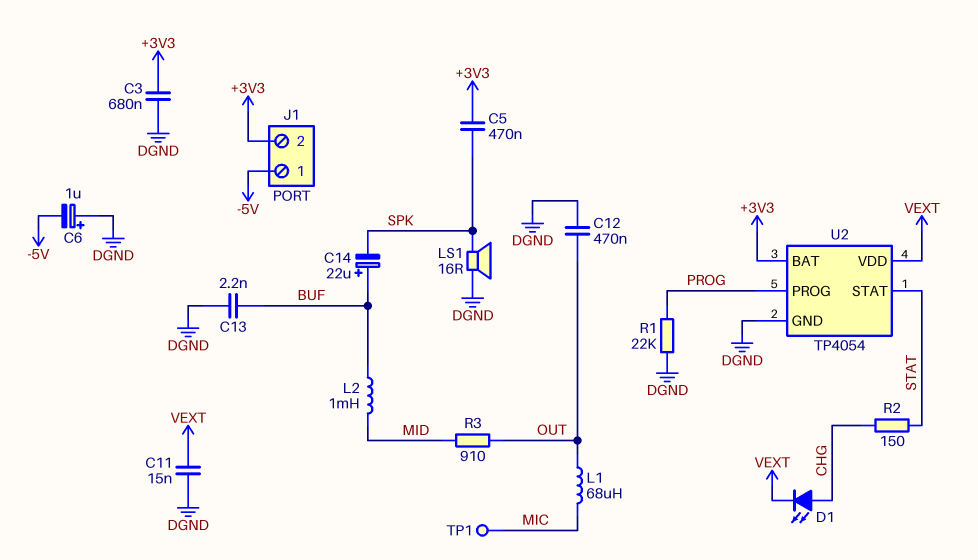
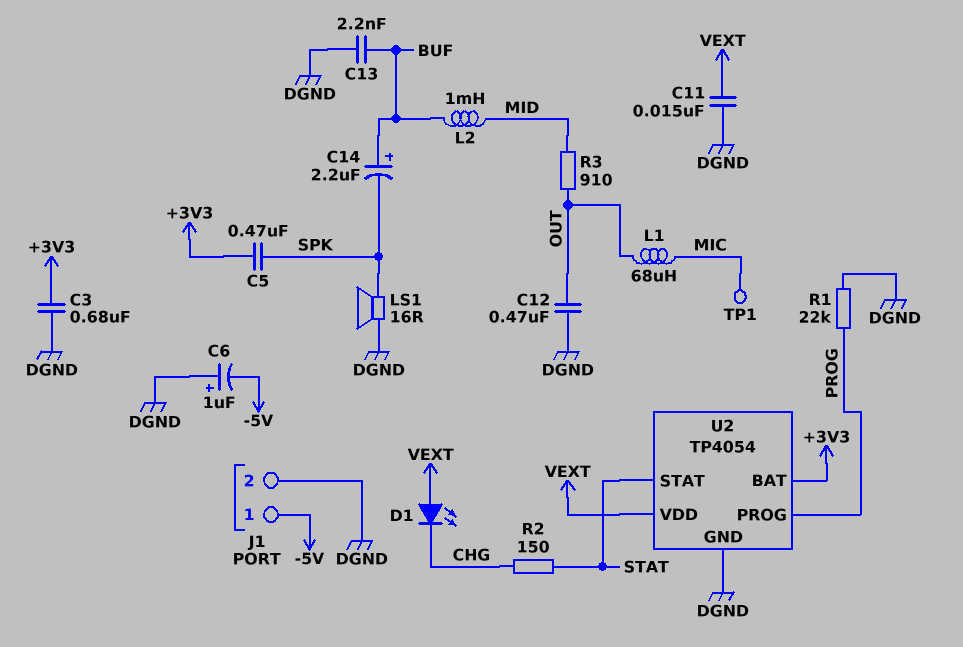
C14: 22uF (plus BUF, minus SPK) -> 2.2uF (plus BUF, minus SPK)
D1: LED (A CHG, K VEXT) -> LED (A VEXT, K CHG)
J1 pin 2: +3V3 -> DGND

